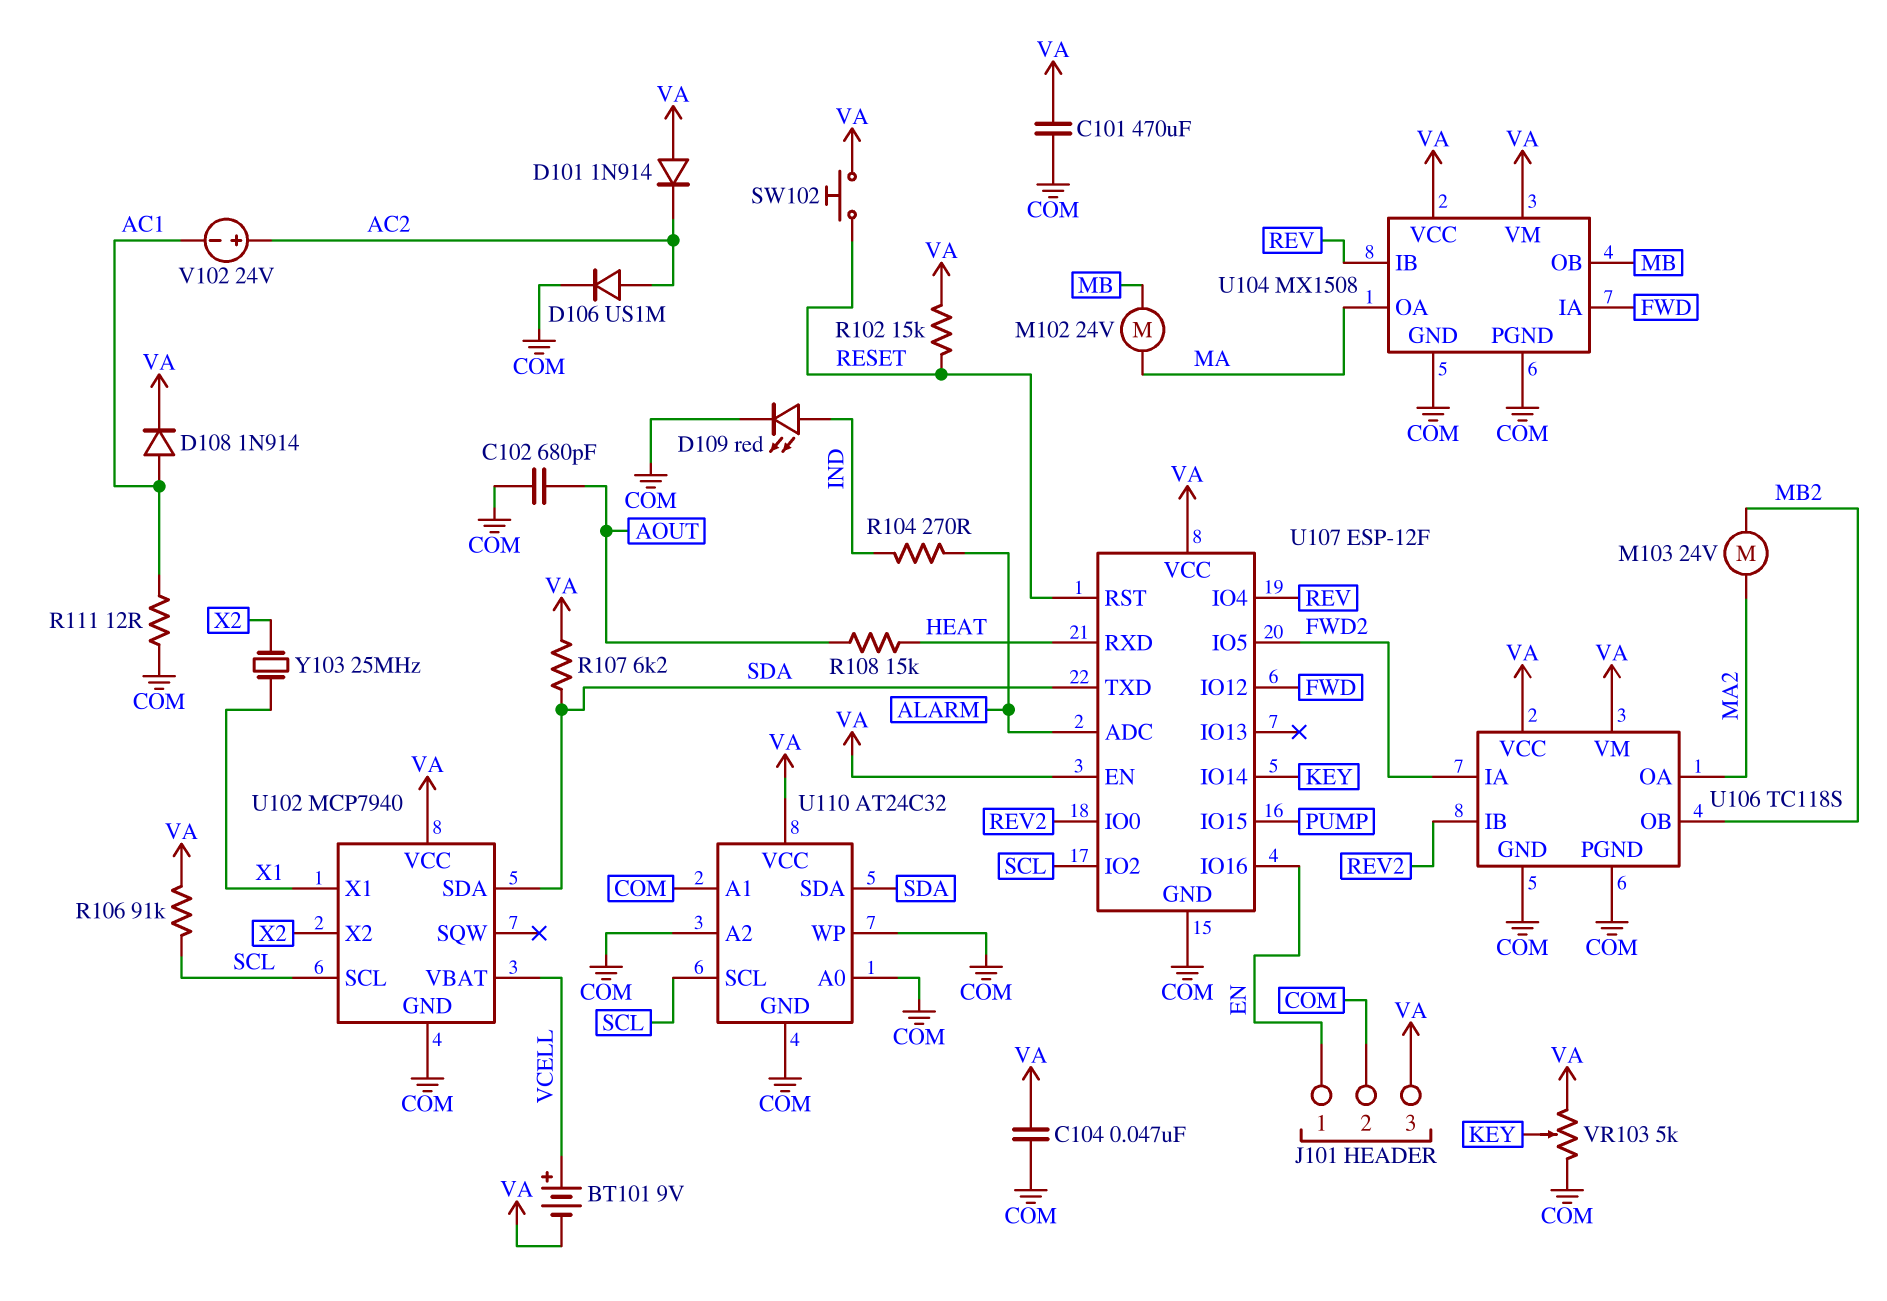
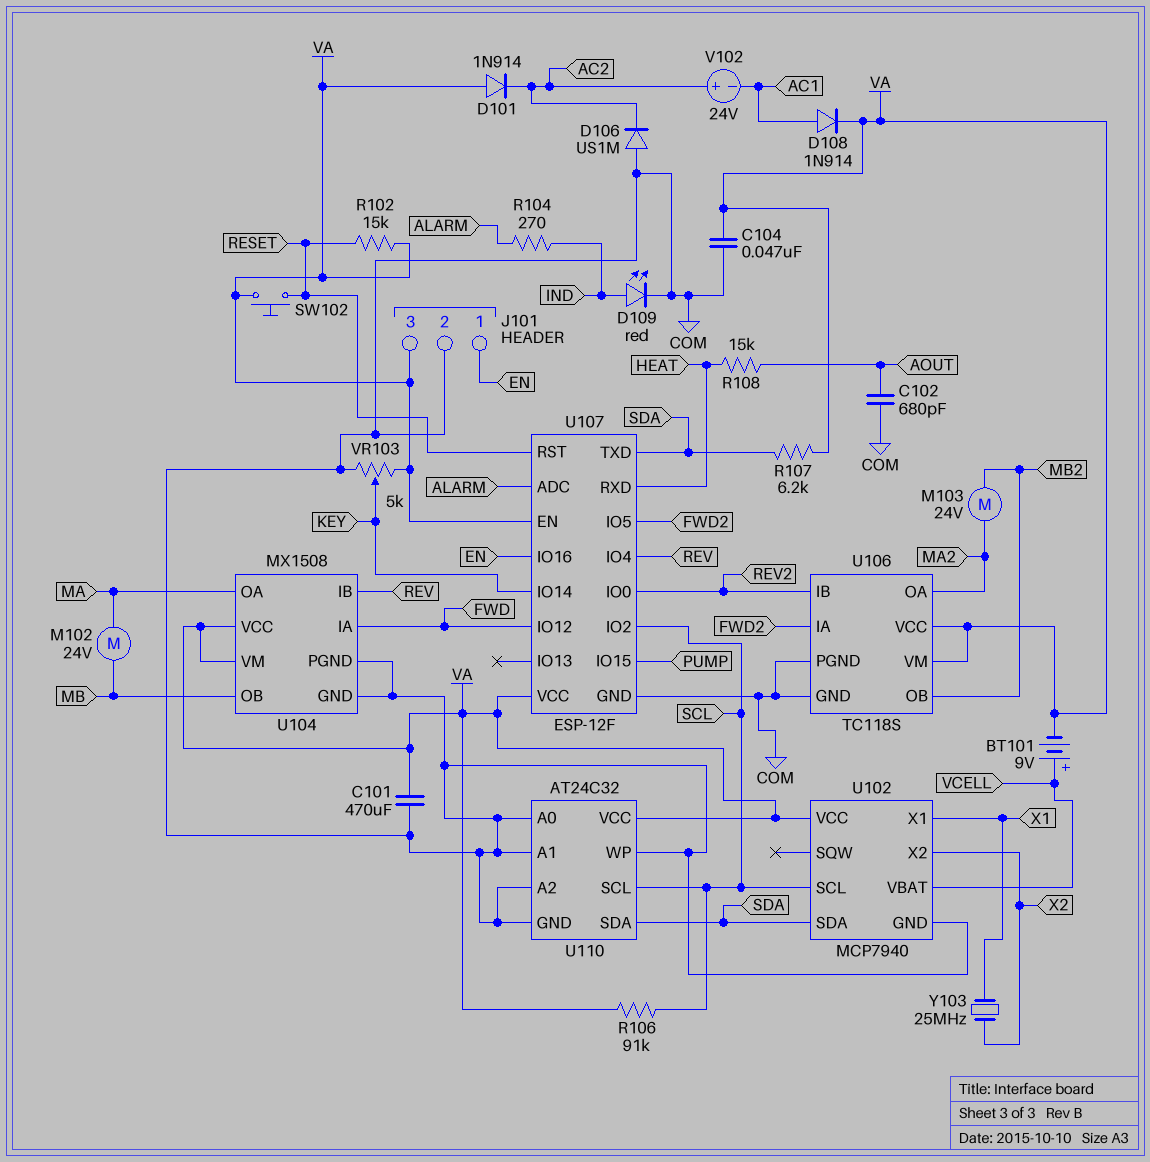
D106: diode US1M (A AC2, K COM) -> diode US1M (A COM, K AC2)
R111: 12 (AC1, COM) -> none

